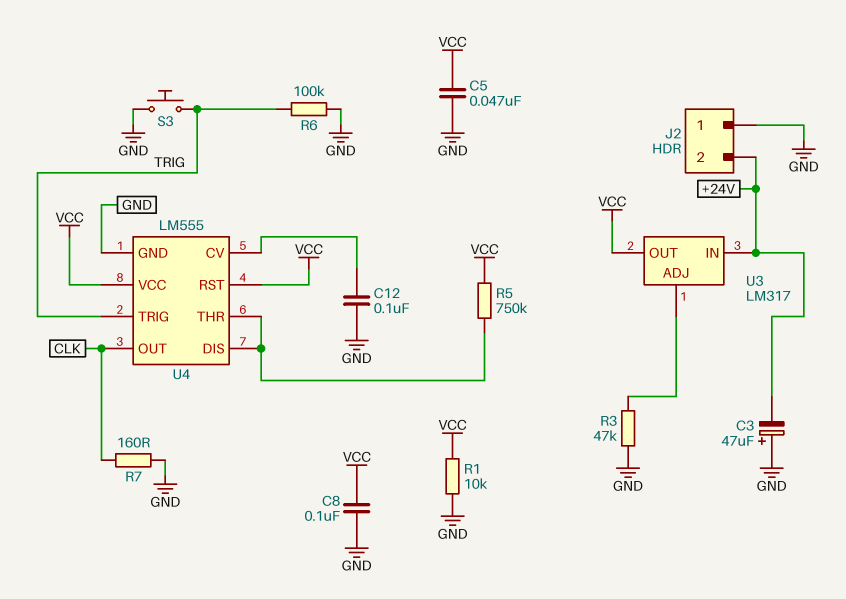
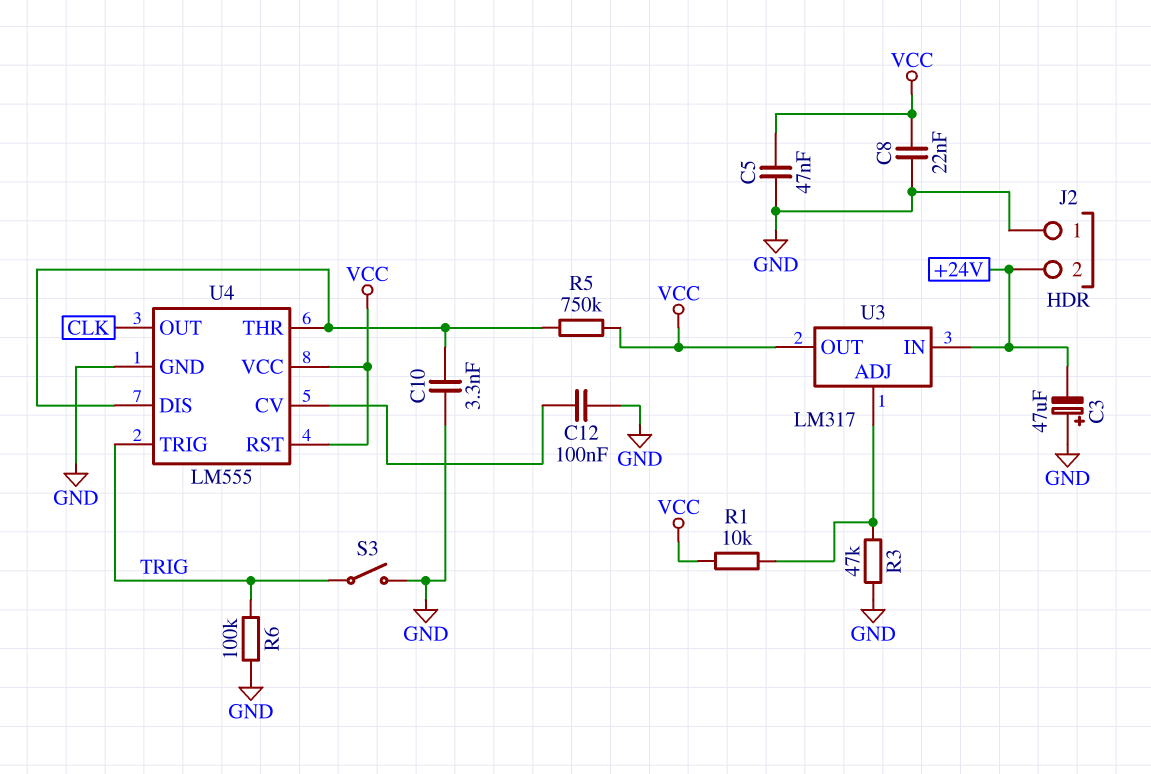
C8: 100nF (GND, VCC) -> 22nF (GND, VCC)
C10: none -> 3.3nF (GND, U4/DIS)
R1: 10k (GND, VCC) -> 10k (U3/ADJ, VCC)
R7: 160 (CLK, GND) -> none
S3: button (GND, TRIG) -> switch (GND, TRIG)

